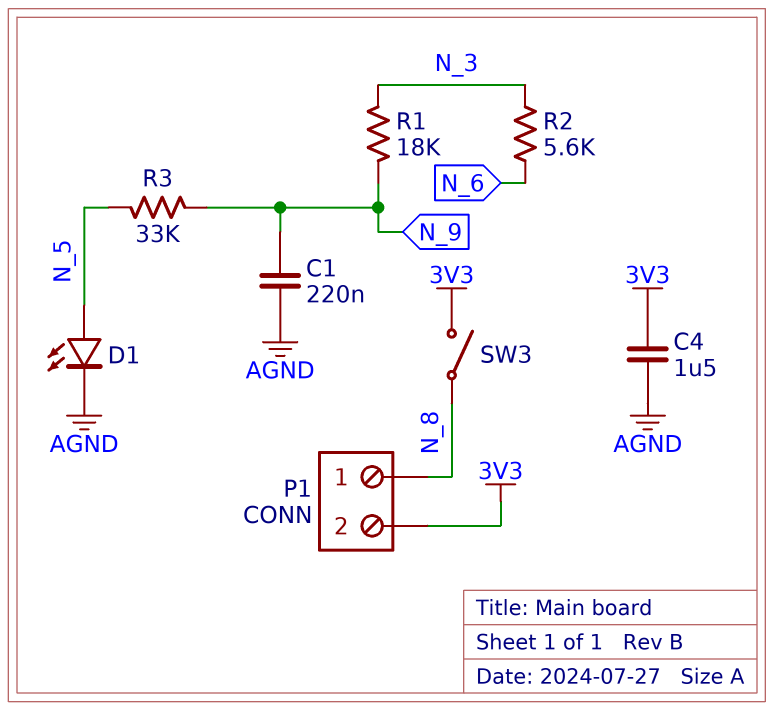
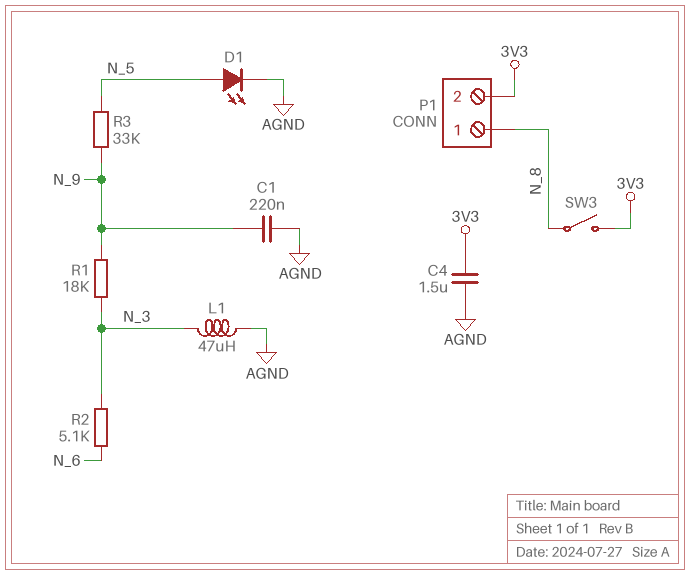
L1: none -> 47uH (AGND, N_3)
R2: 5.6k (N_3, N_6) -> 5.1k (N_3, N_6)

